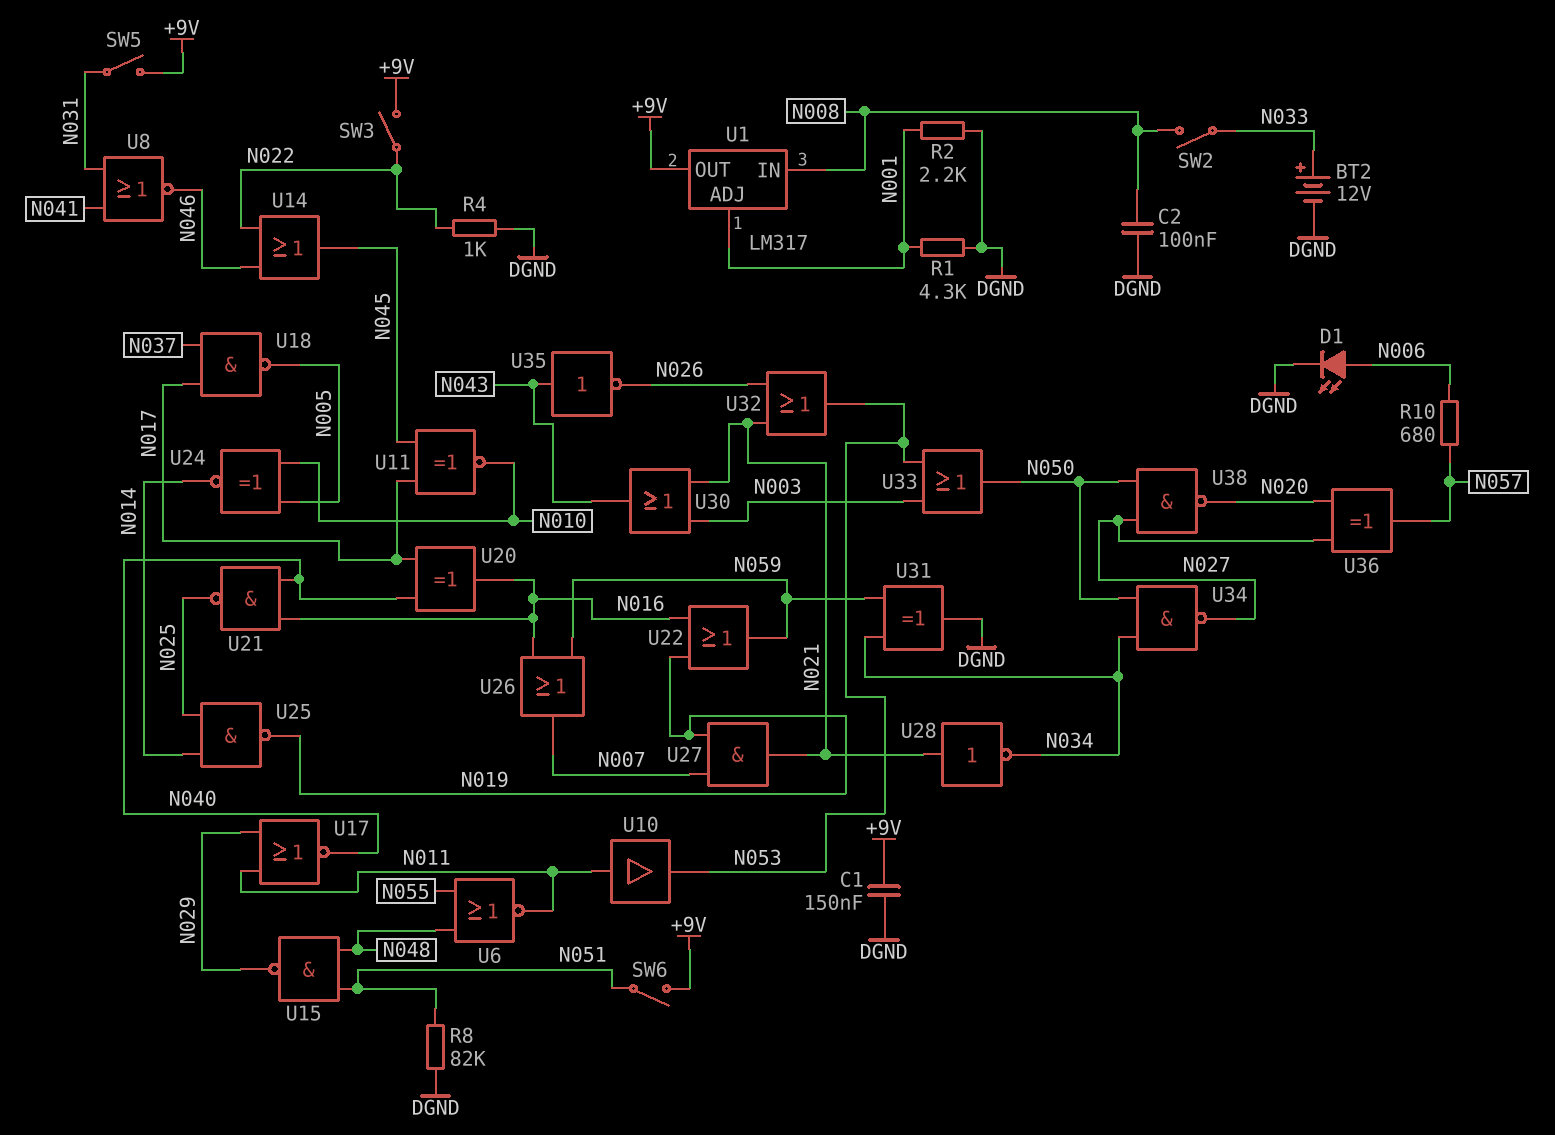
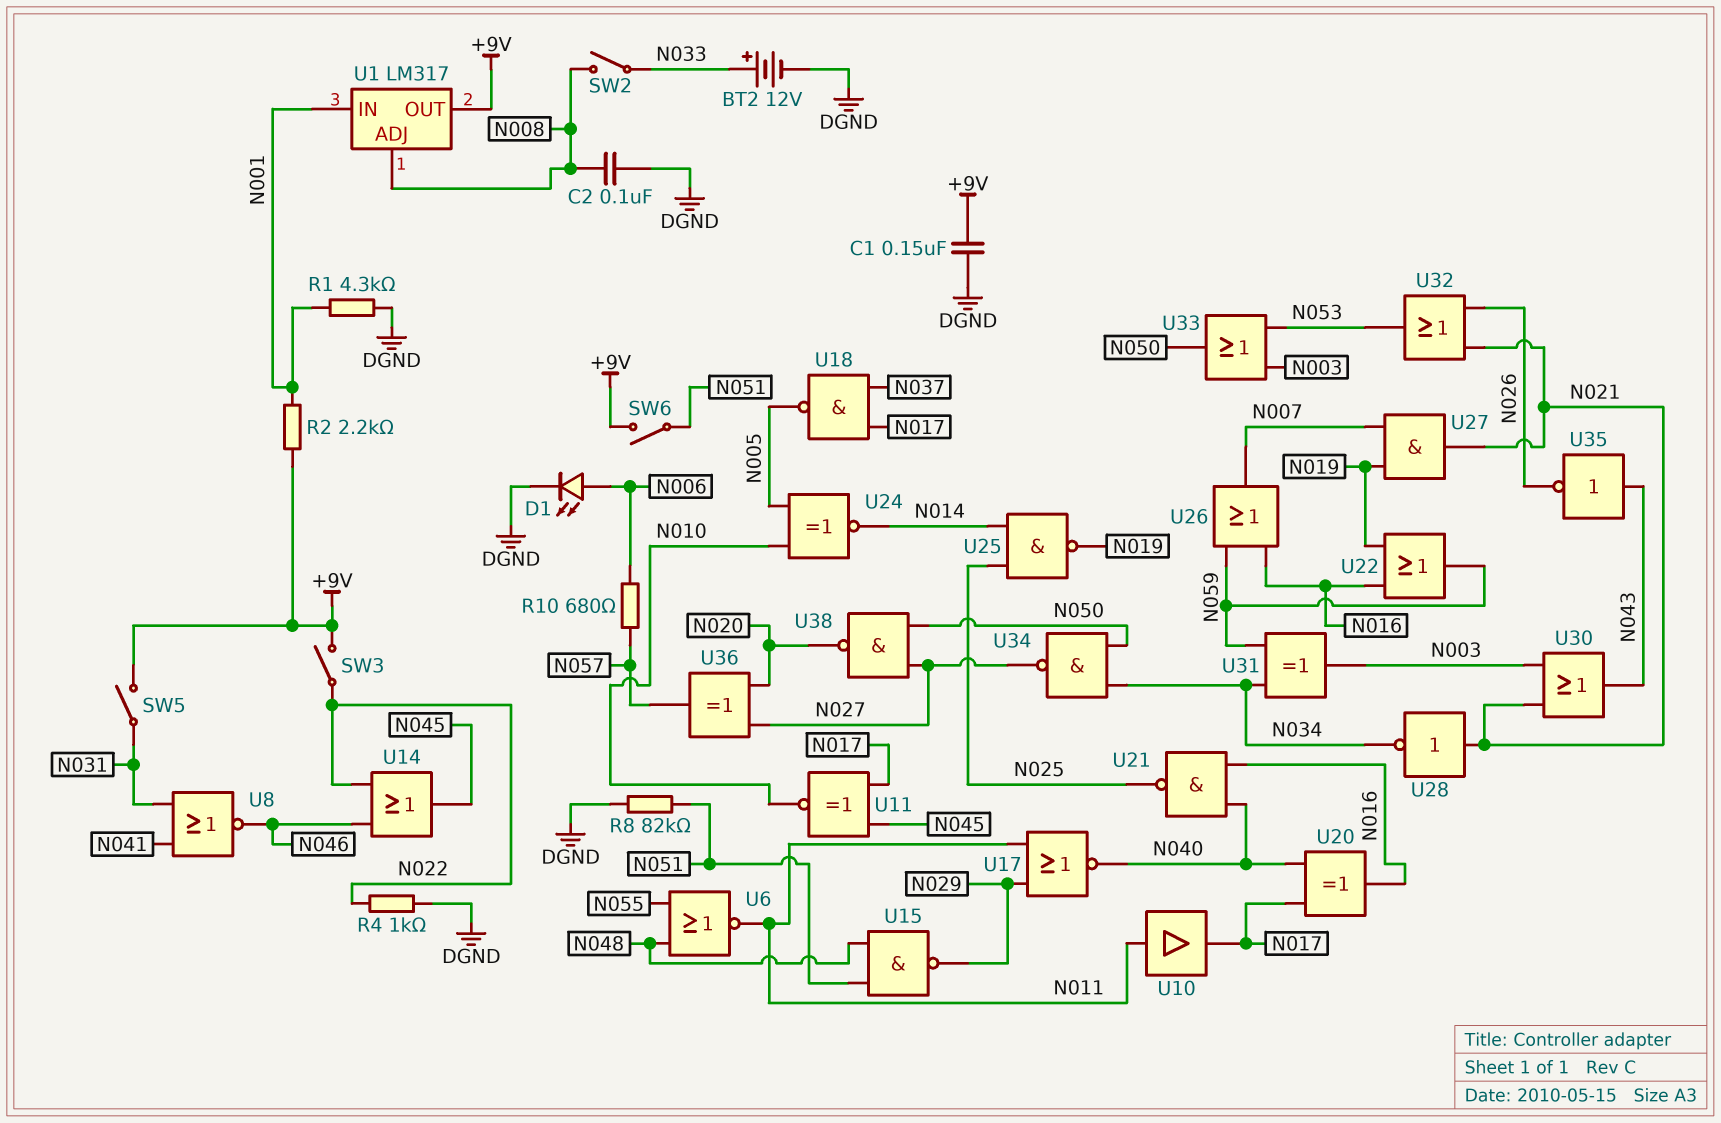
R2: 2.2k (DGND, N001) -> 2.2k (+9V, N001)
U1 pin ADJ: N001 -> N008
U1 pin IN: N008 -> N001
U10: buffer (in N011, out N053) -> buffer (in N011, out N017)
U31: XOR (in N034, in N059, out DGND) -> XOR (in N034, in N059, out N003)

